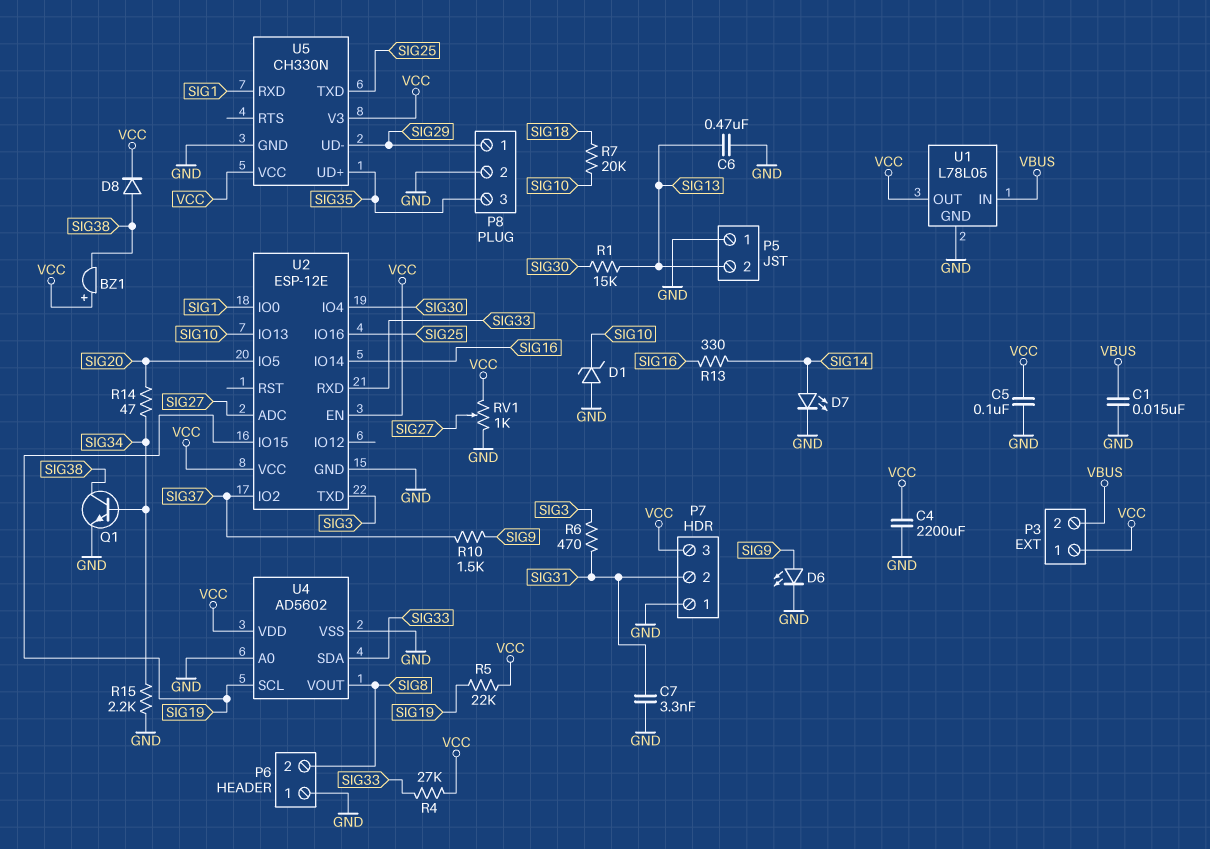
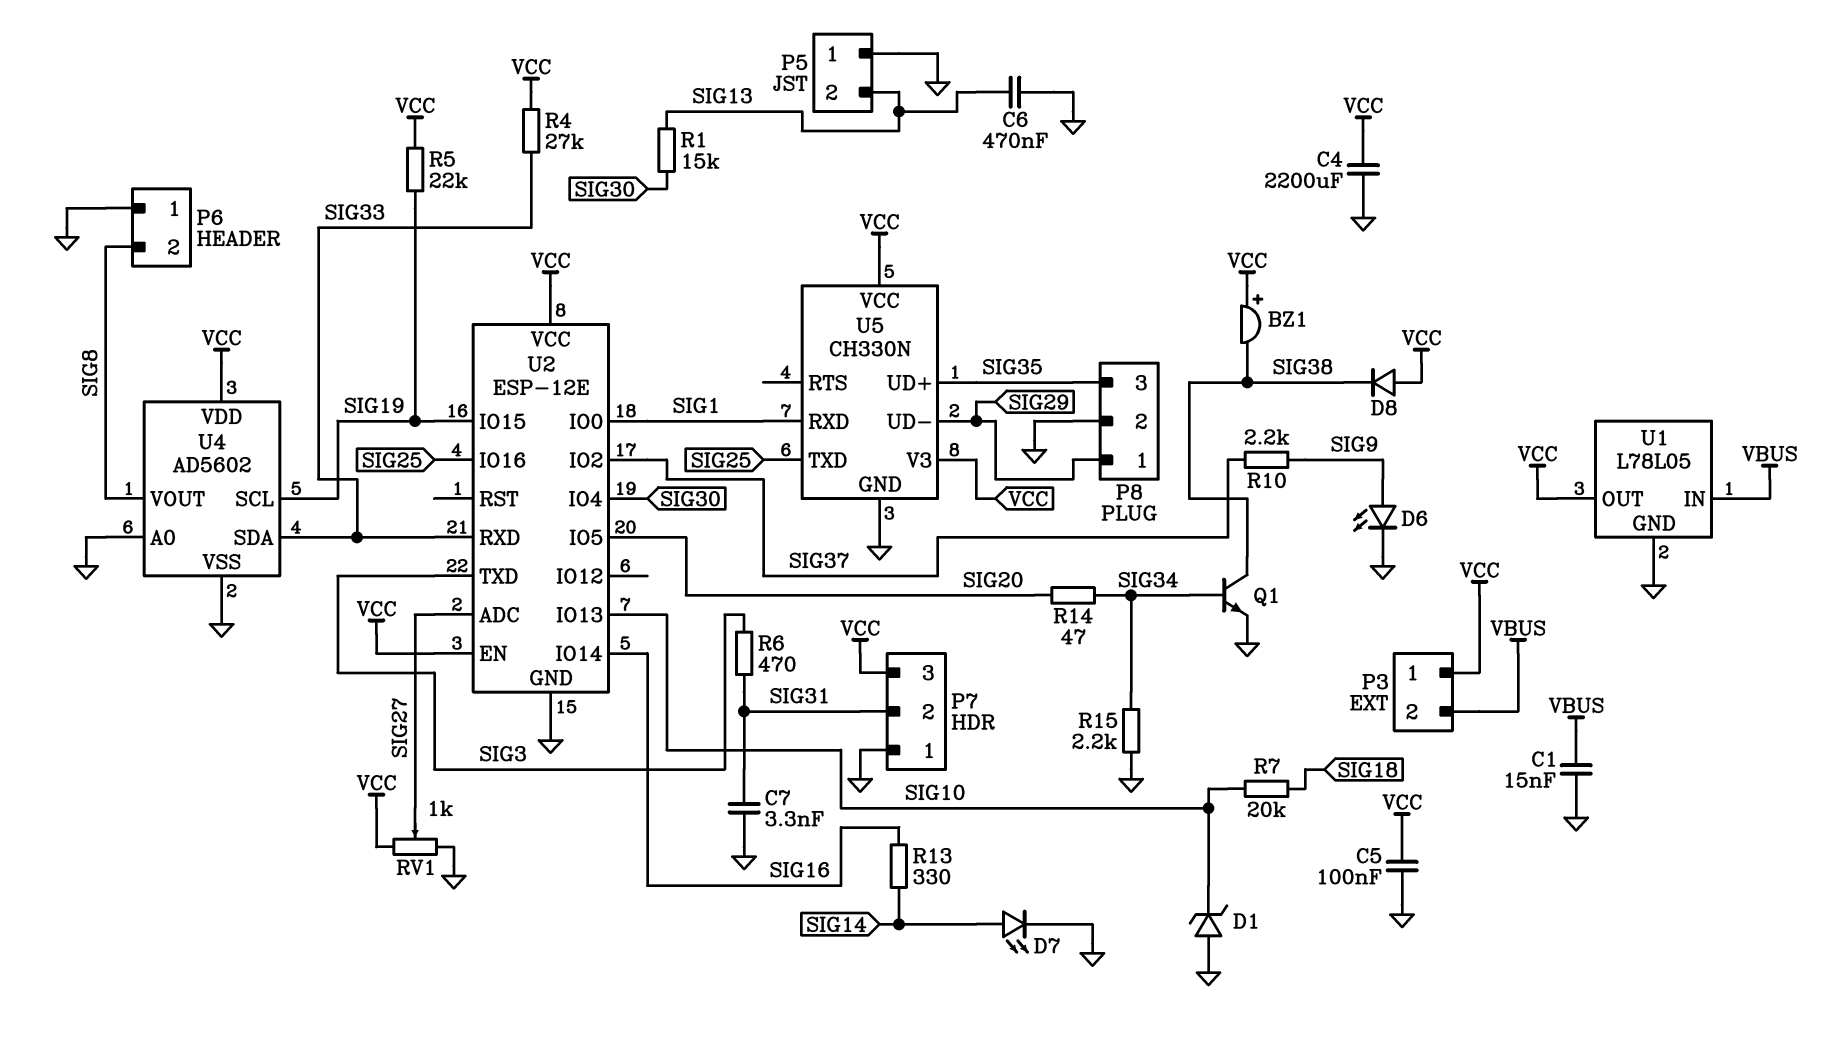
D8: diode (A SIG38, K VCC) -> diode (A VCC, K SIG38)
R10: 1.5k (SIG9, SIG37) -> 2.2k (SIG9, SIG37)

